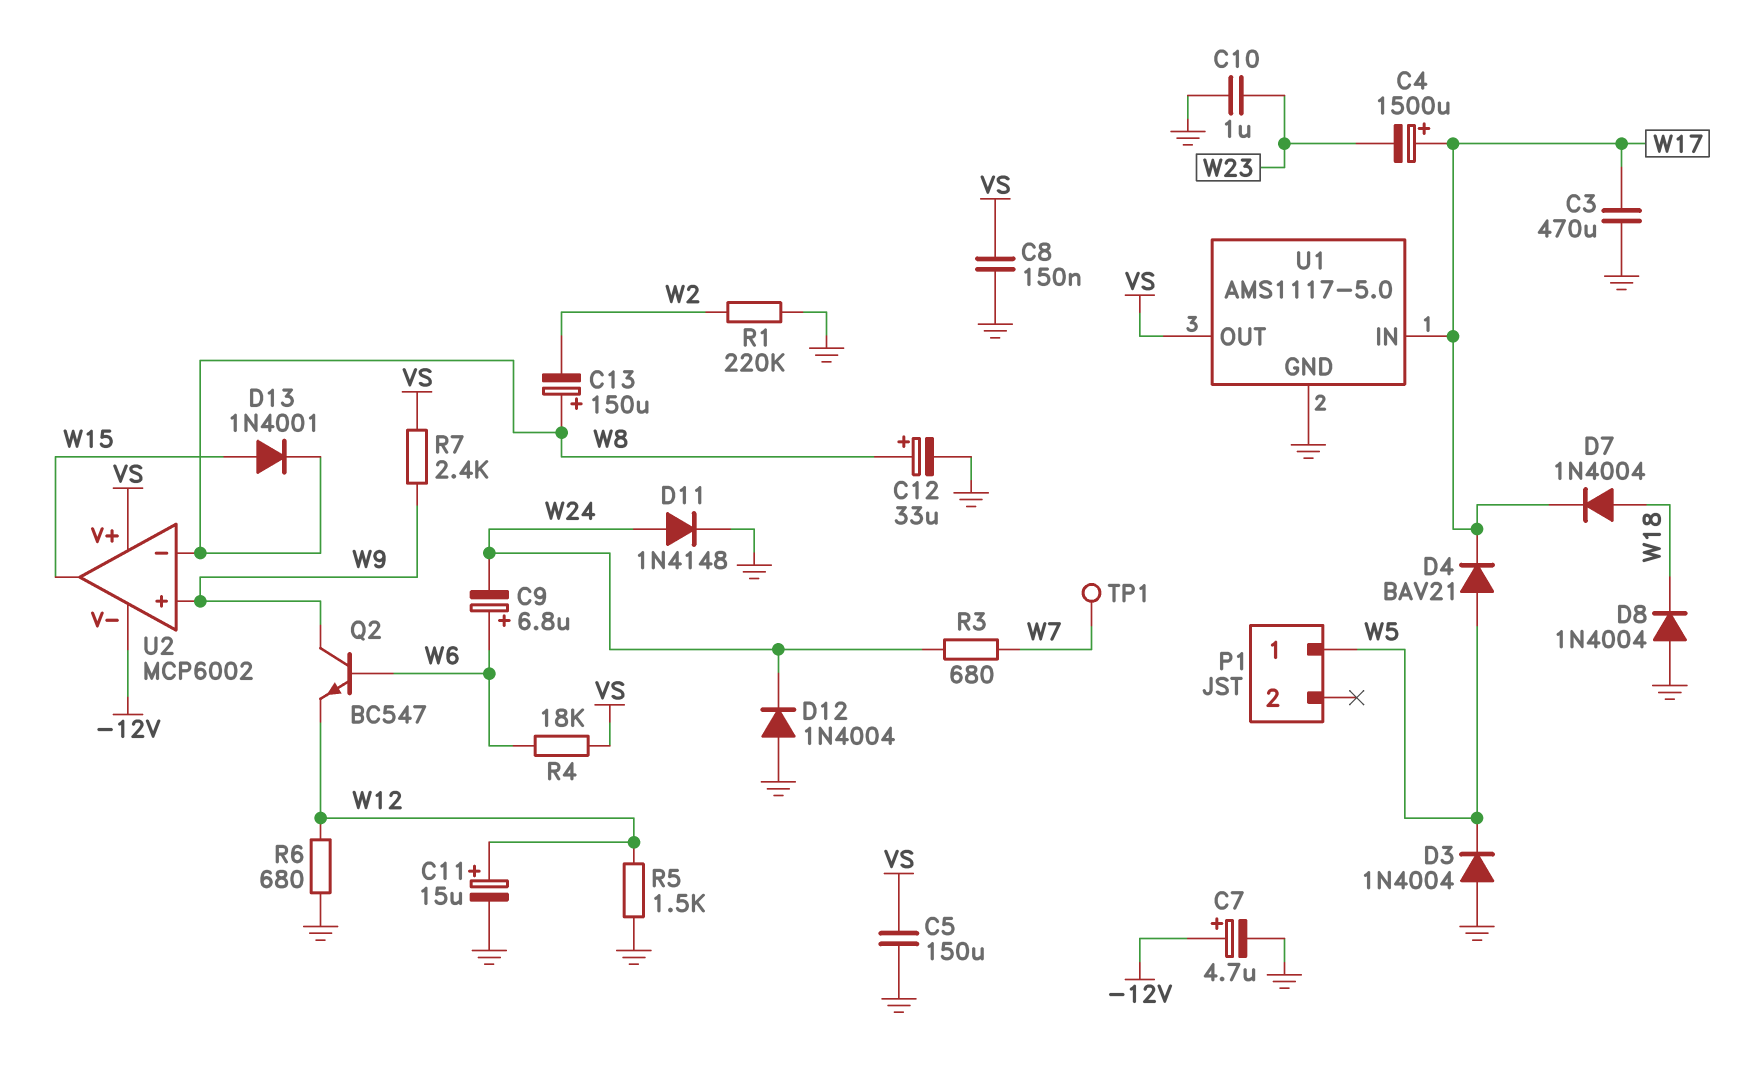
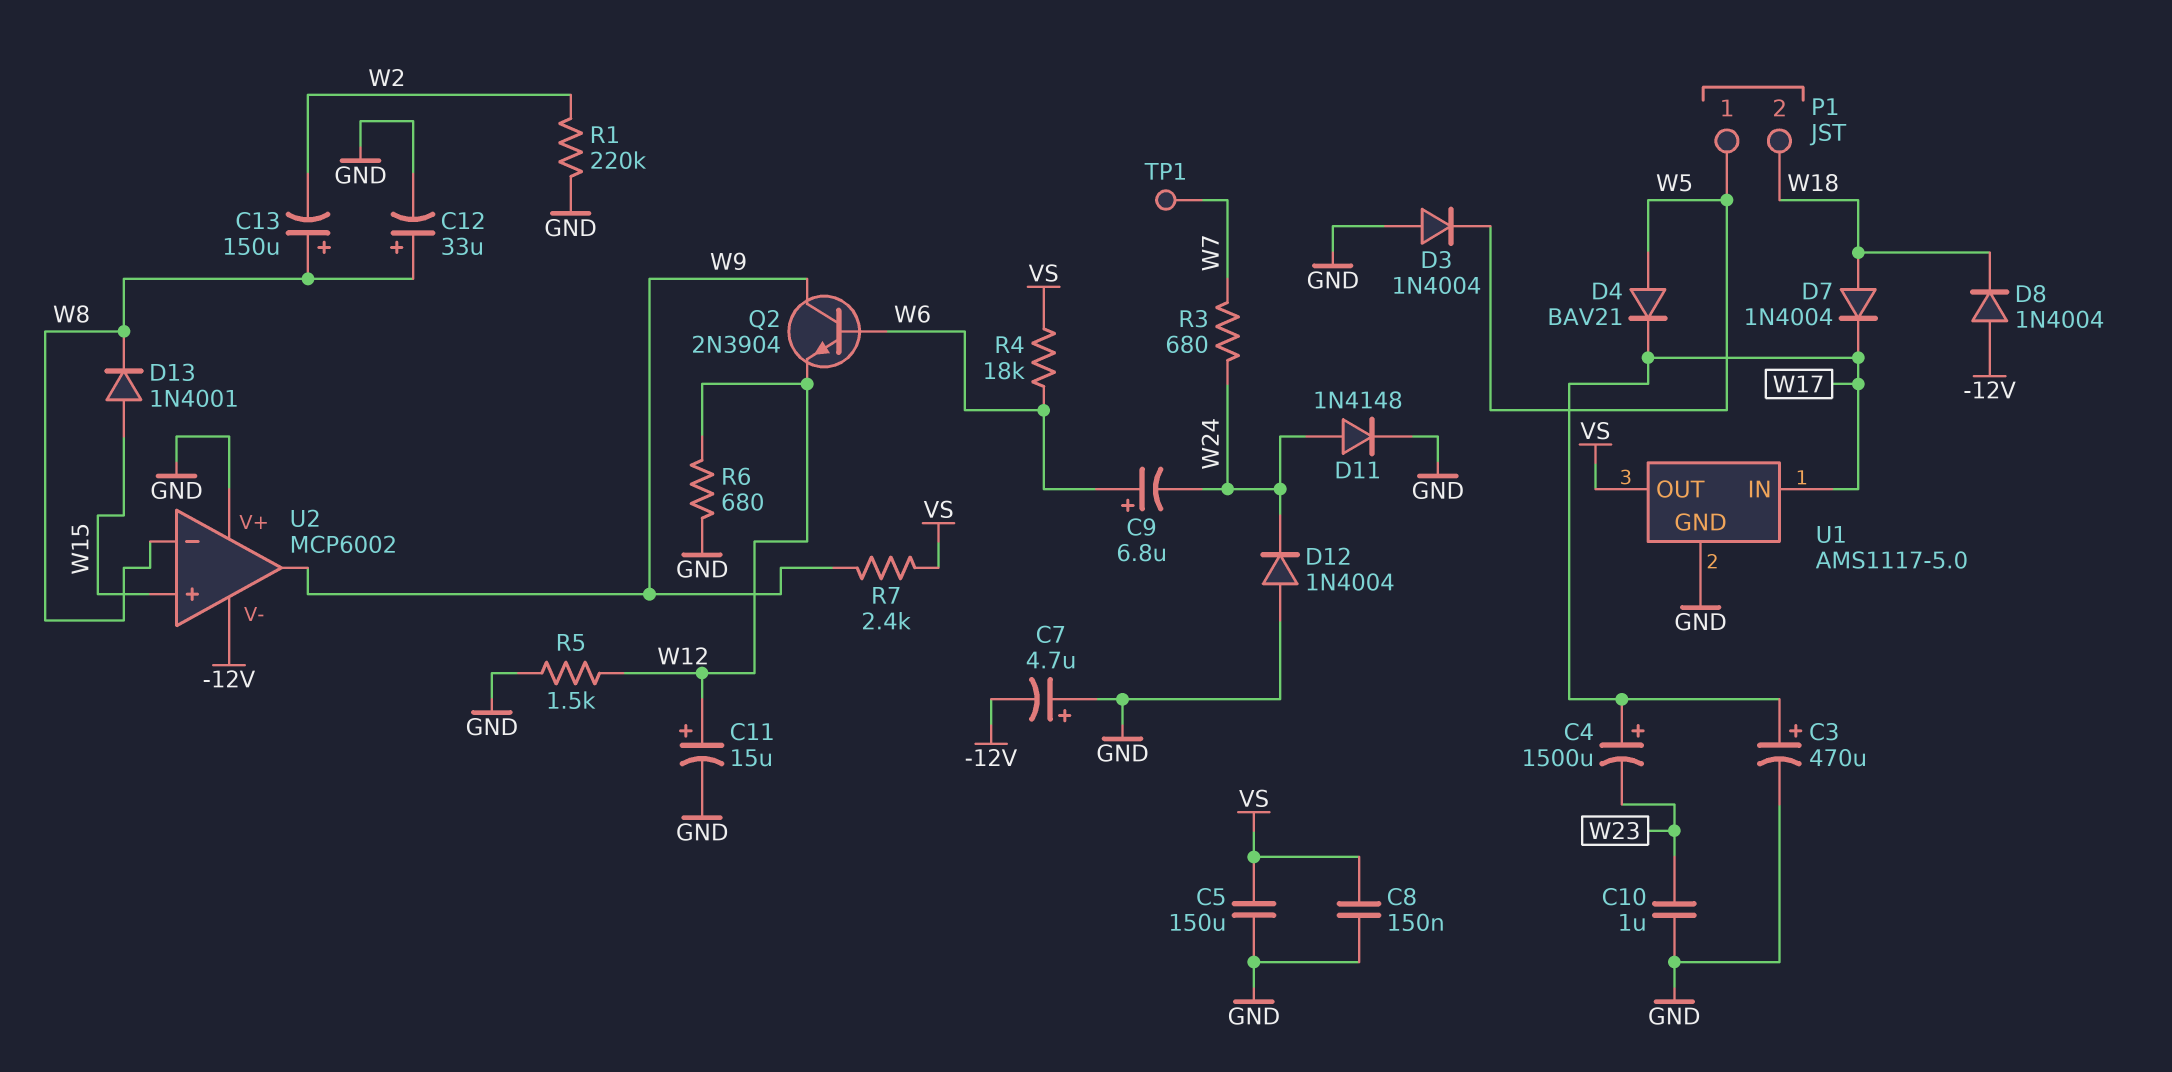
C3: 470uF (GND, W17) -> 470uF (plus W17, minus GND)
C7: 4.7uF (plus -12V, minus GND) -> 4.7uF (plus GND, minus -12V)
D8: diode 1N4004 (A GND, K W18) -> diode 1N4004 (A -12V, K W18)
P1 pin 2: none -> W18
Q2: NPN BC547 (B W6, C W9, E W12) -> NPN 2N3904 (B W6, C W9, E W12)
U2 pin V+: VS -> GND
U2 pin in+: W9 -> W15
U2 pin out: W15 -> W9

